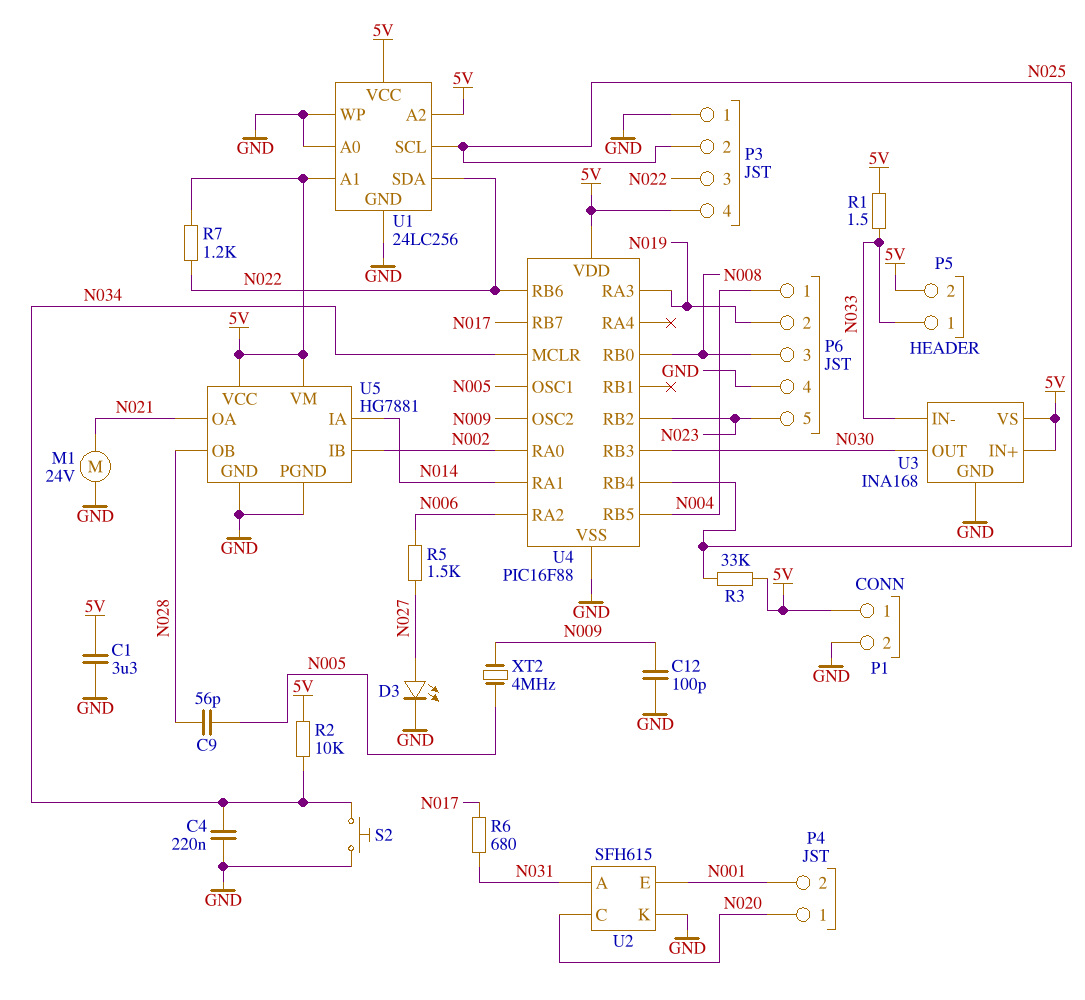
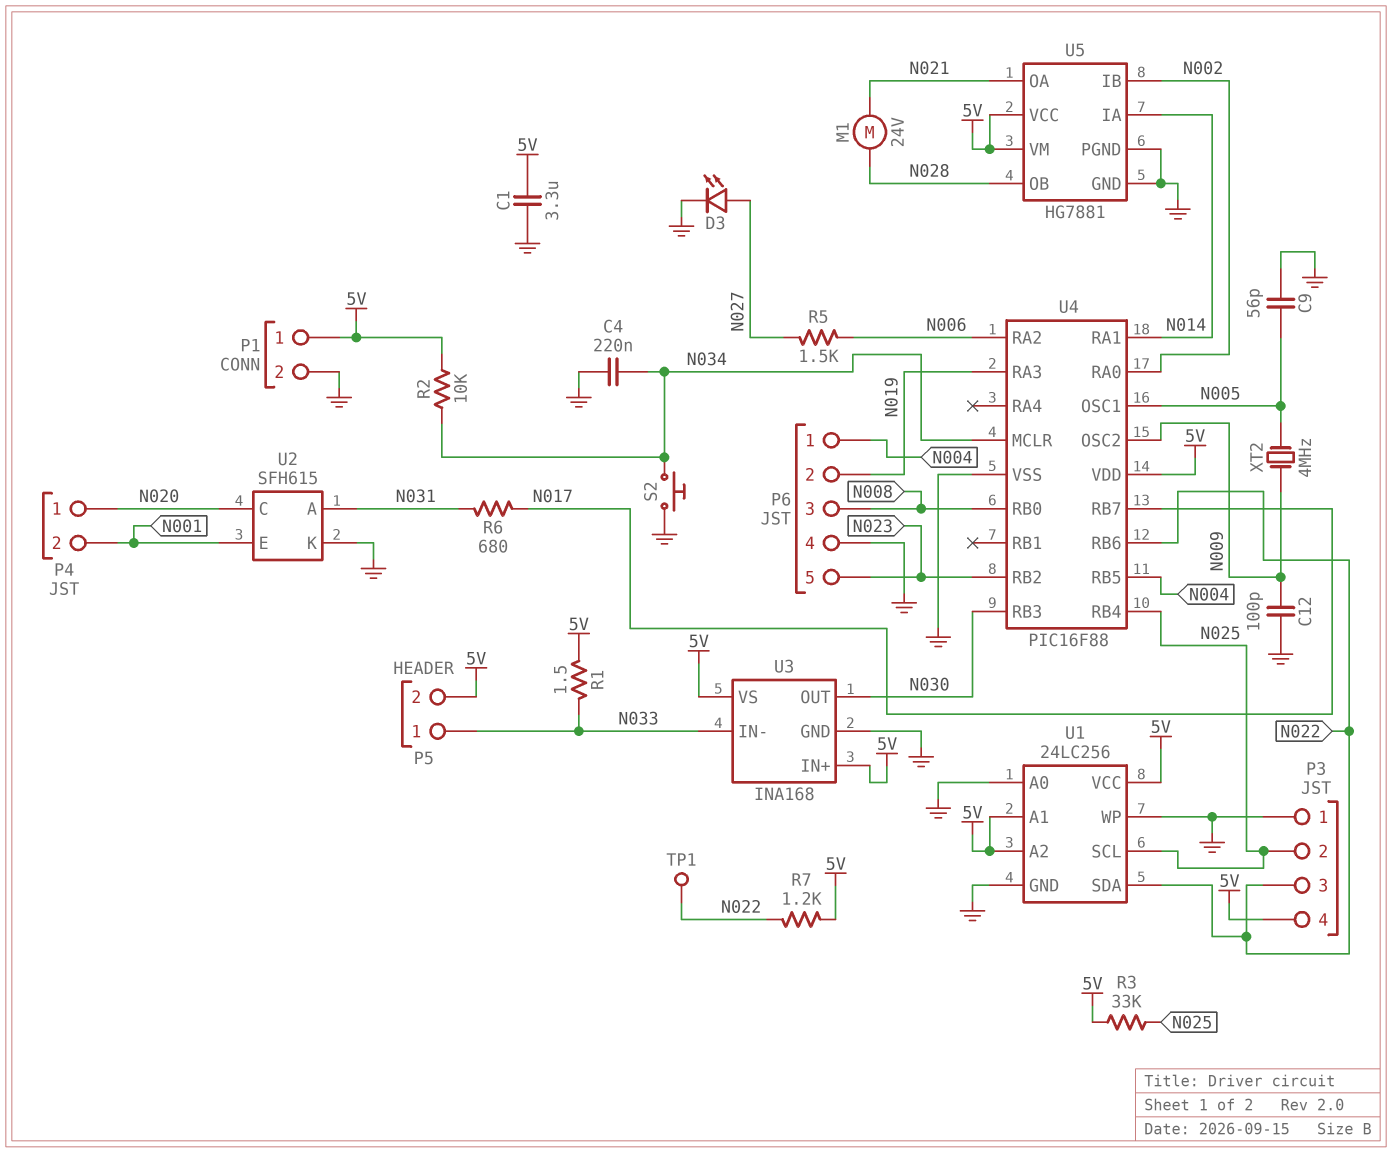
C9: 56pF (N005, N028) -> 56pF (GND, N005)
M1: motor 24V (GND, N021) -> motor 24V (N021, N028)
TP1: none -> test point (N022)

